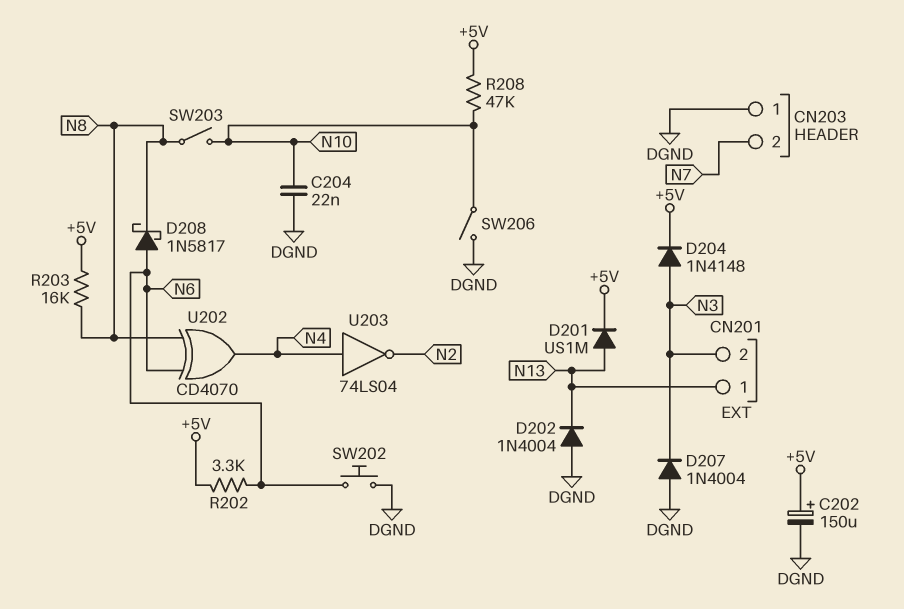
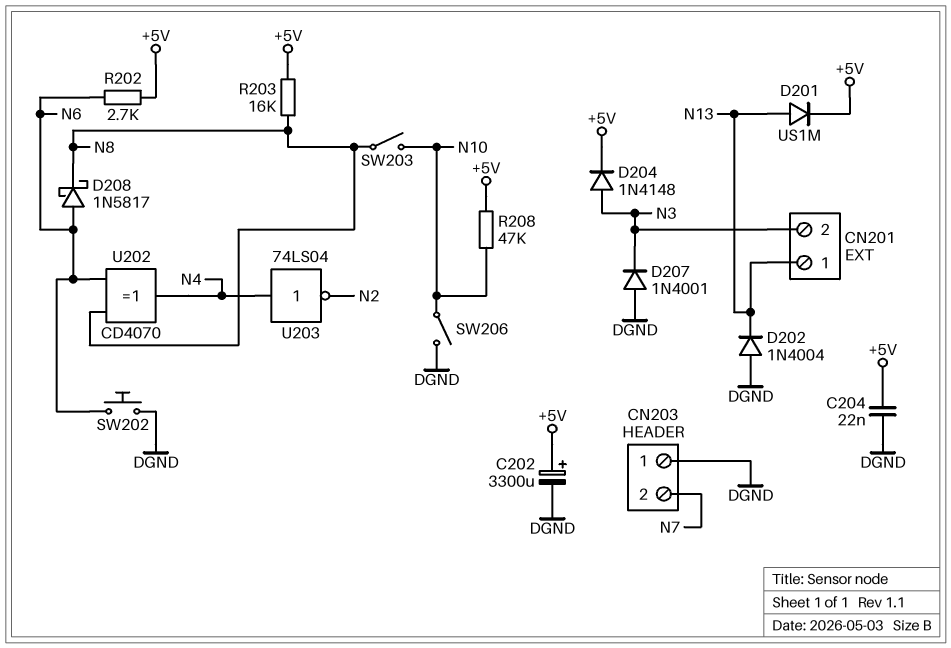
C202: 150uF (plus +5V, minus DGND) -> 3300uF (plus +5V, minus DGND)
C204: 22nF (DGND, N10) -> 22nF (+5V, DGND)
D207: diode 1N4004 (A DGND, K N3) -> diode 1N4001 (A DGND, K N3)
R202: 3.3k (+5V, N6) -> 2.7k (+5V, N6)

